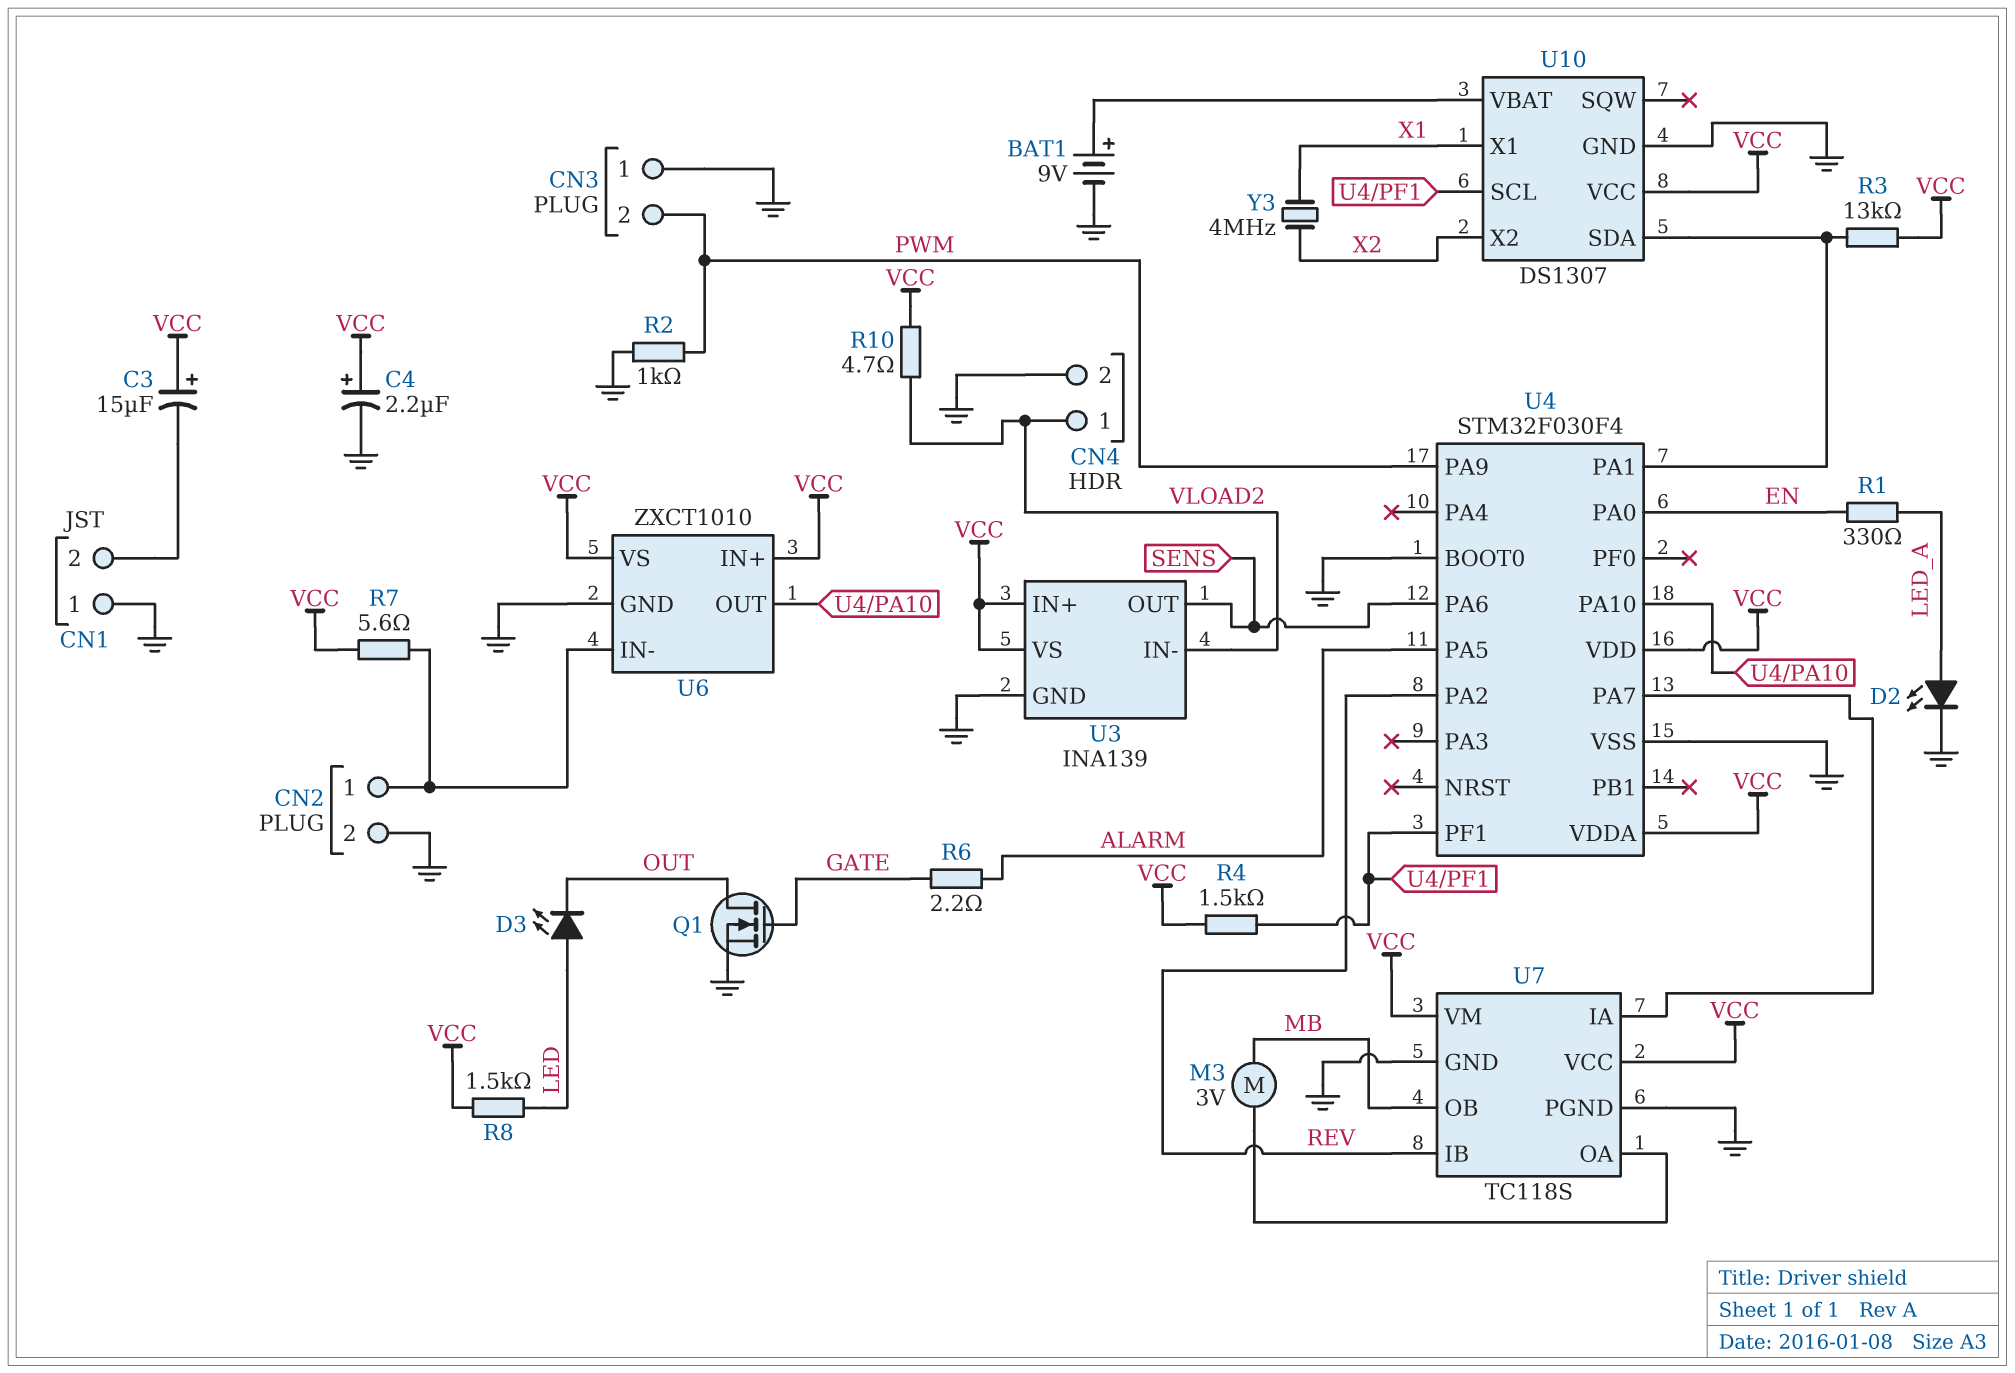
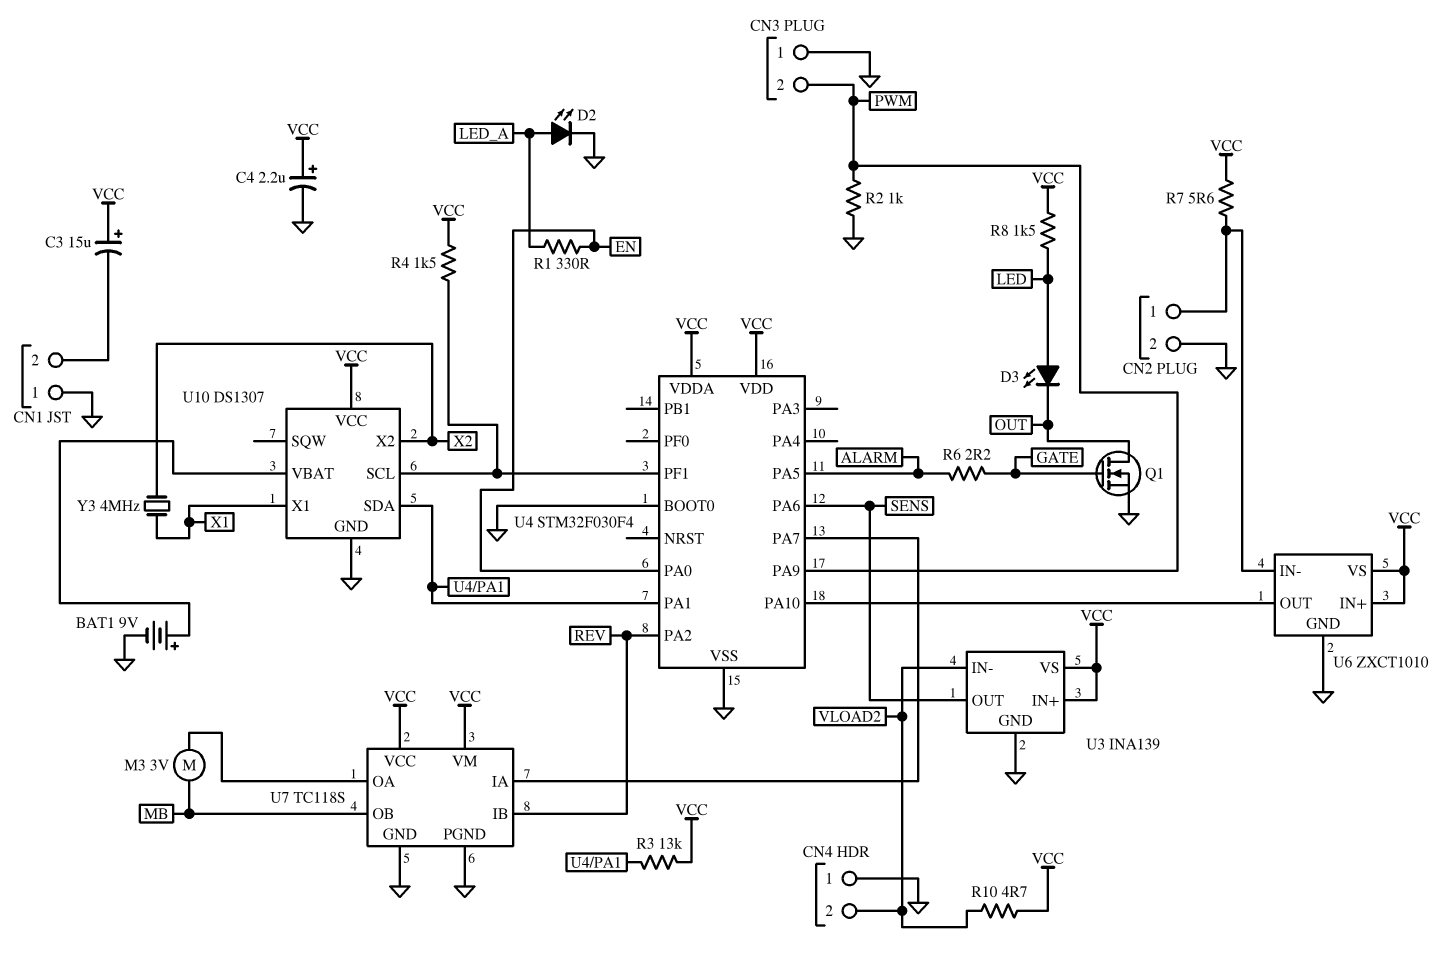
CN4 pin 1: VLOAD2 -> GND
CN4 pin 2: GND -> VLOAD2

